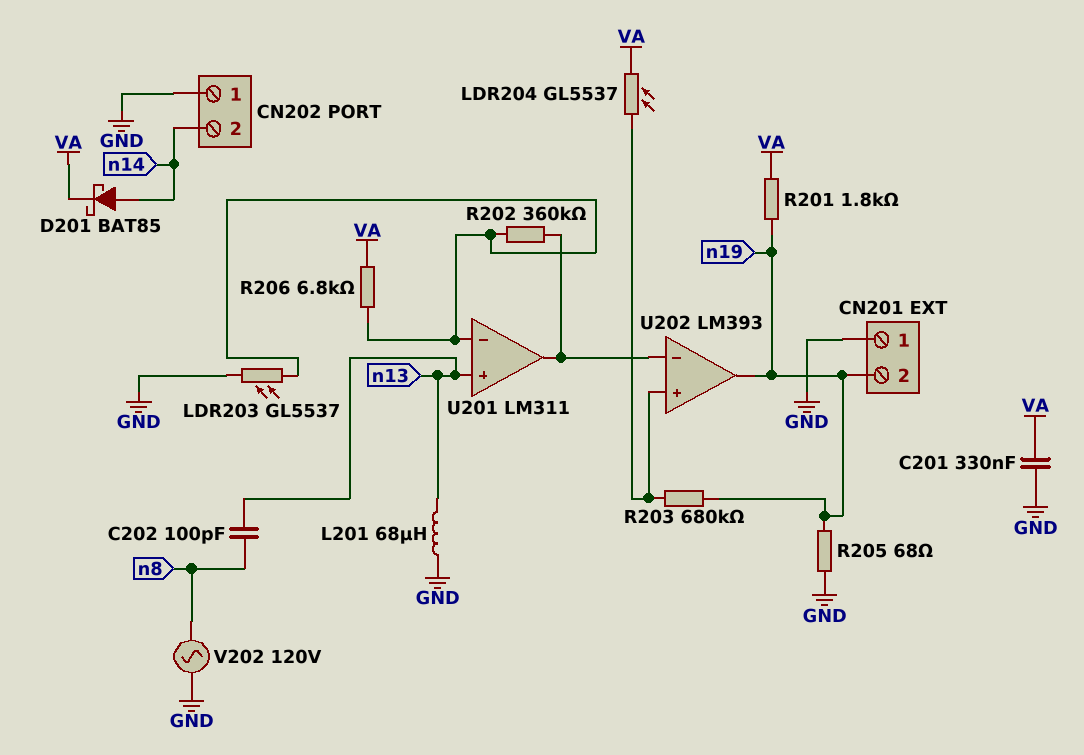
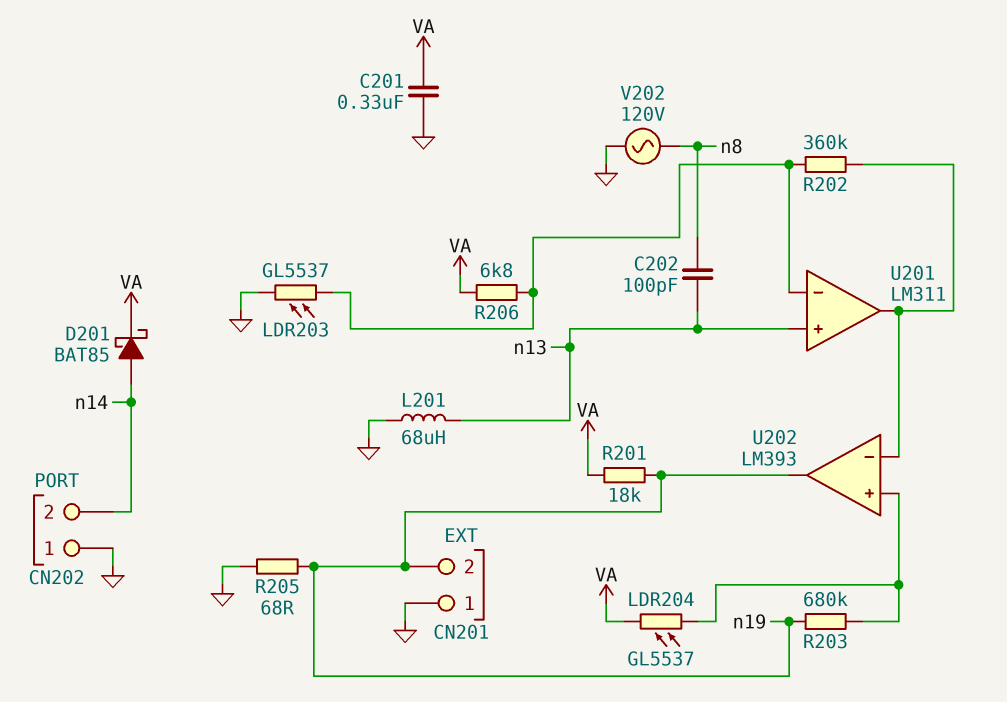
R201: 1.8k (VA, n19) -> 18k (VA, n19)

